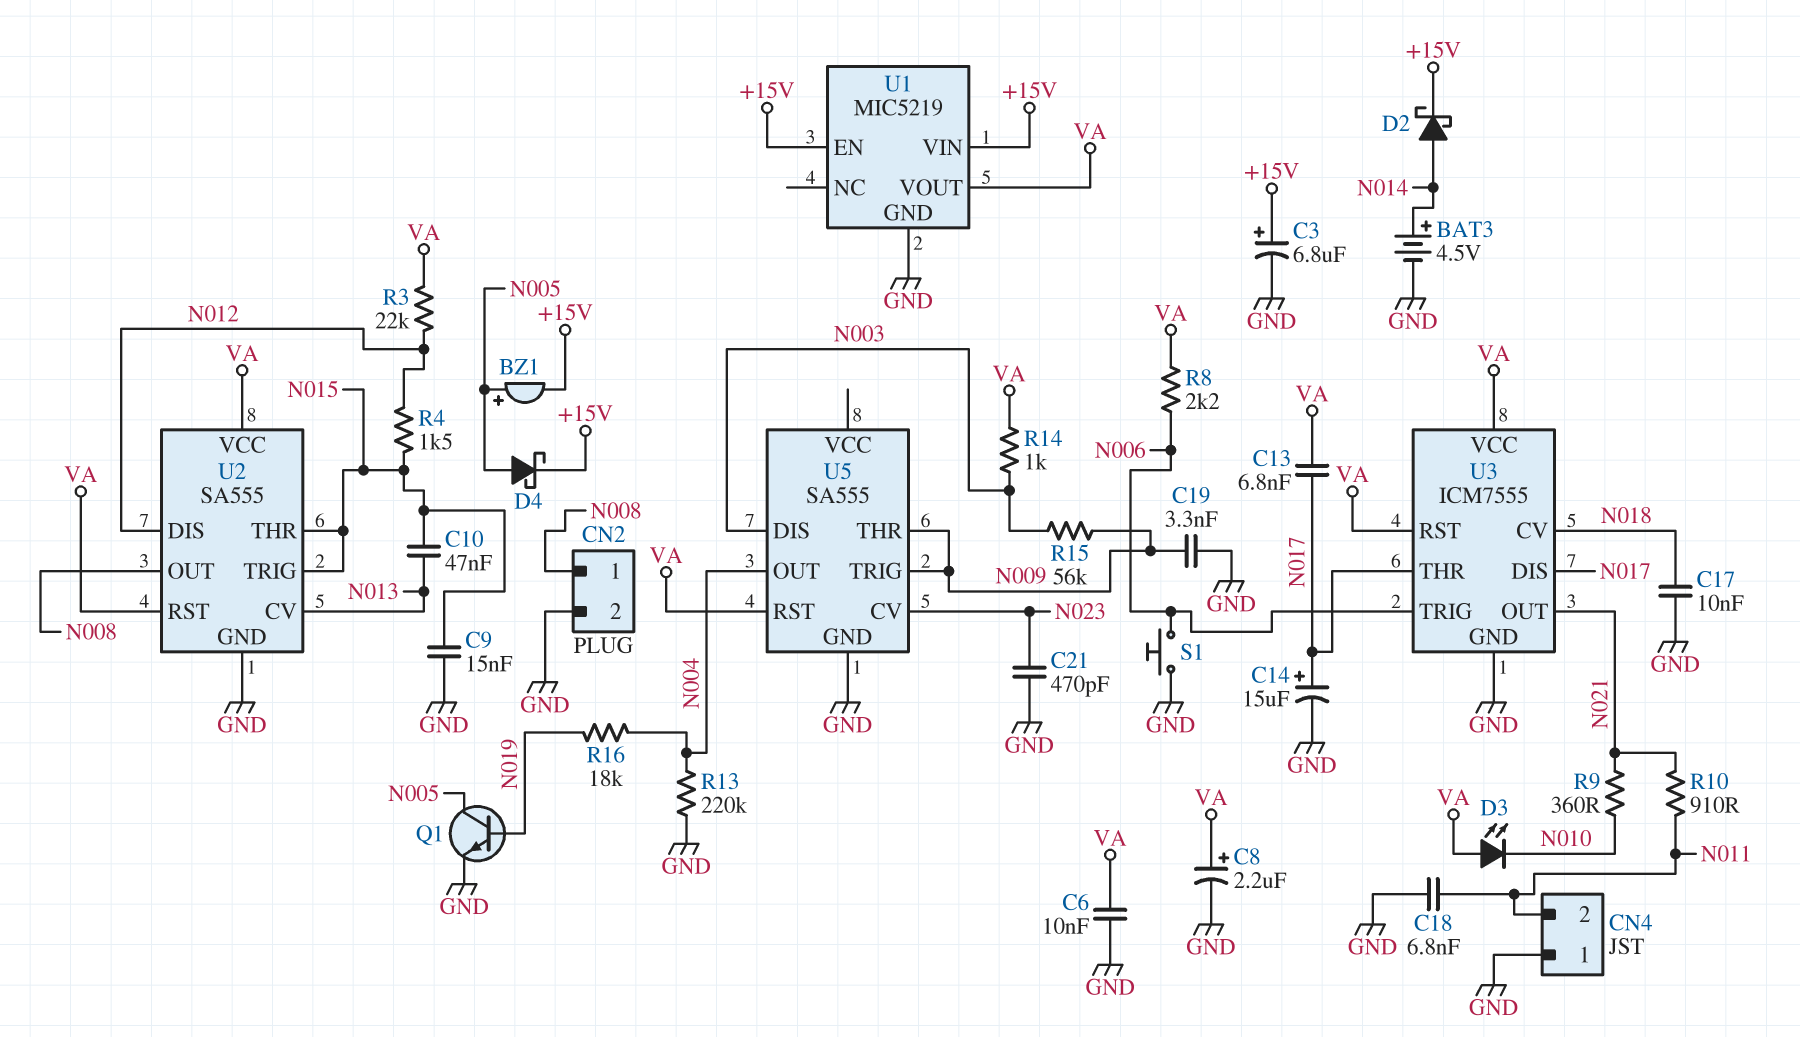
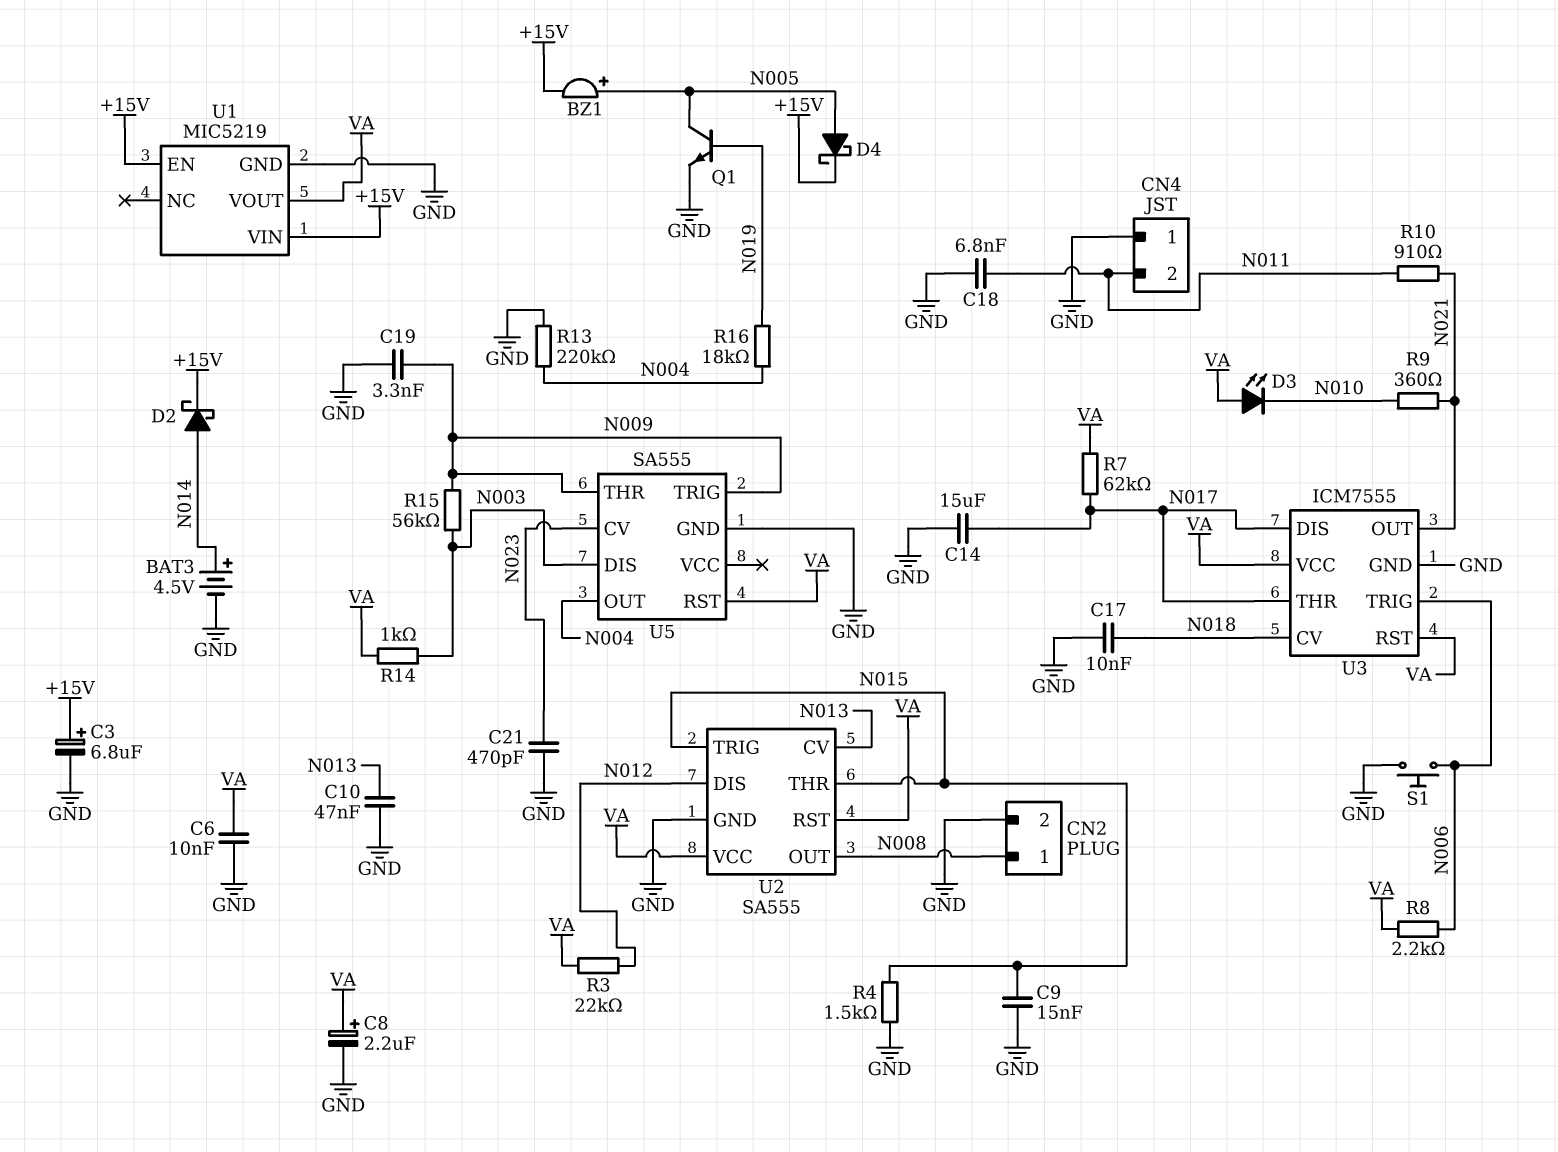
C10: 47nF (N013, N015) -> 47nF (GND, N013)
C13: 6.8nF (N017, VA) -> none
C14: 15uF (plus N017, minus GND) -> 15uF (GND, N017)
R4: 1.5k (N012, N015) -> 1.5k (GND, N015)
R7: none -> 62k (N017, VA)

